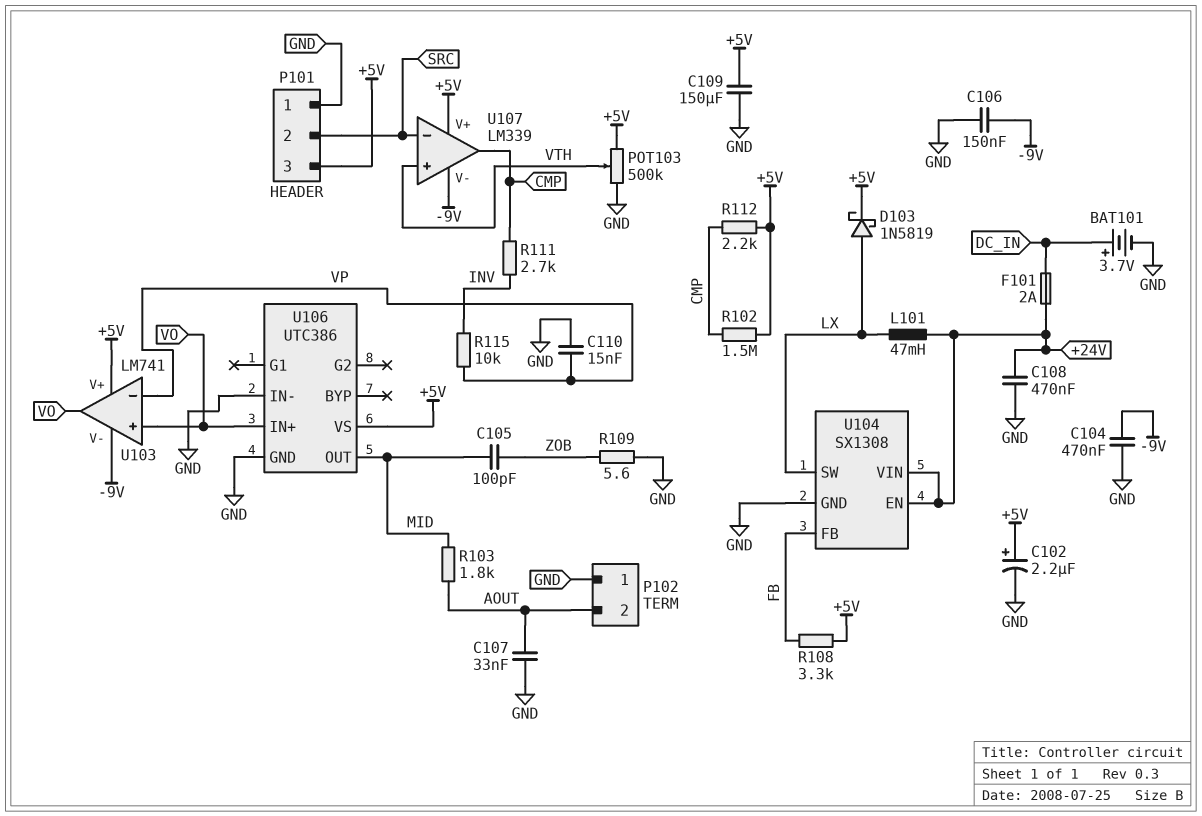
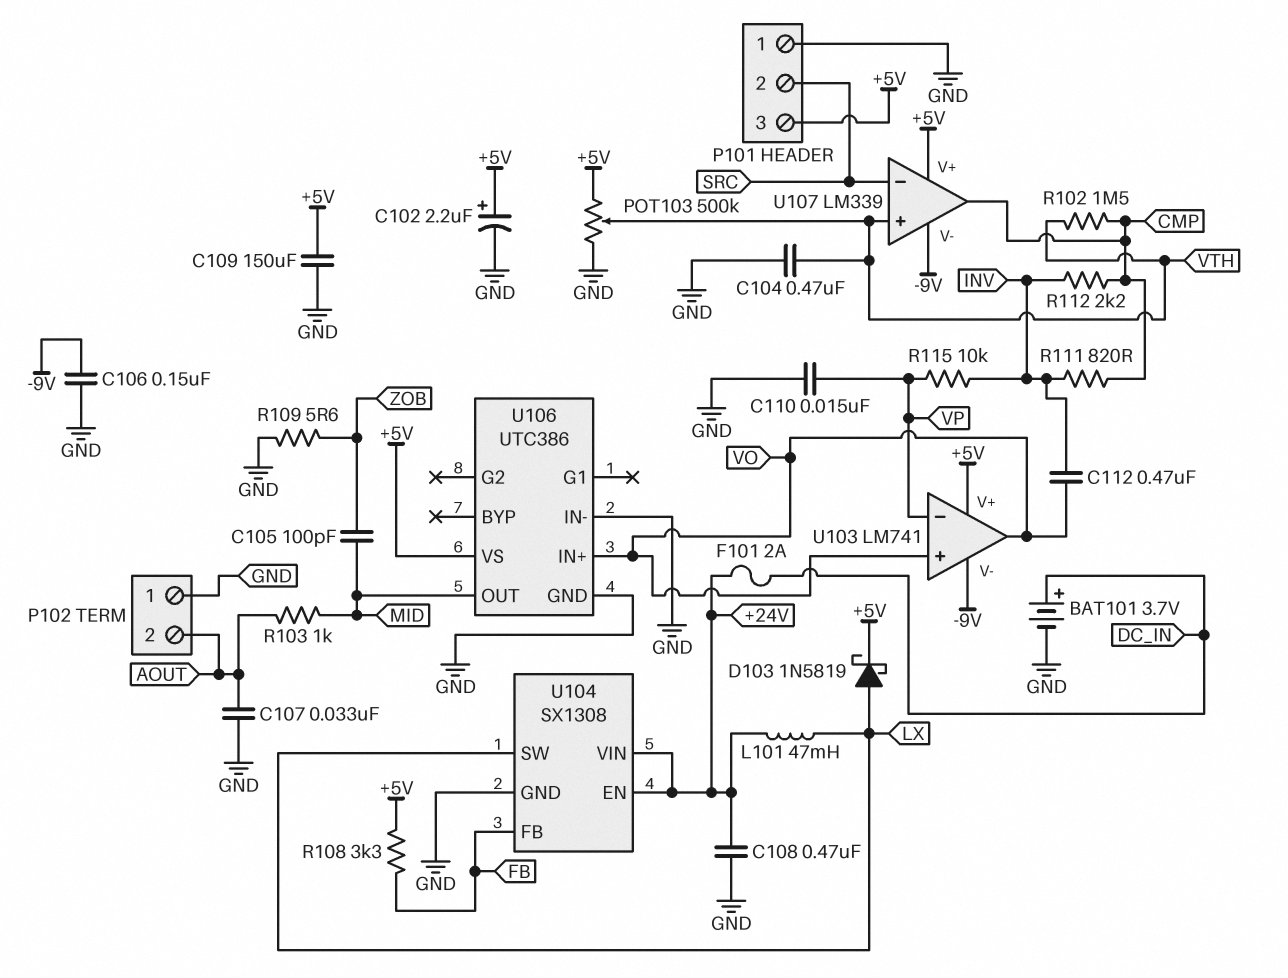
C104: 470nF (-9V, GND) -> 470nF (GND, VTH)
C112: none -> 470nF (INV, VO)
R102: 1.5M (+5V, CMP) -> 1.5M (CMP, VTH)
R103: 1.8k (AOUT, MID) -> 1k (AOUT, MID)
R111: 2.7k (CMP, INV) -> 820 (CMP, INV)
R112: 2.2k (+5V, CMP) -> 2.2k (CMP, INV)

